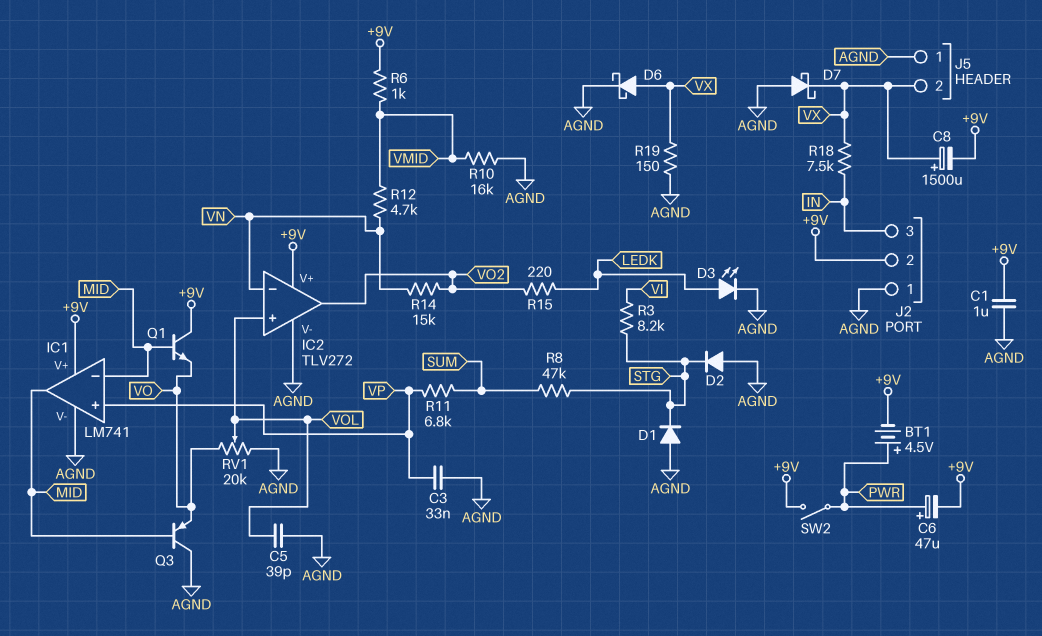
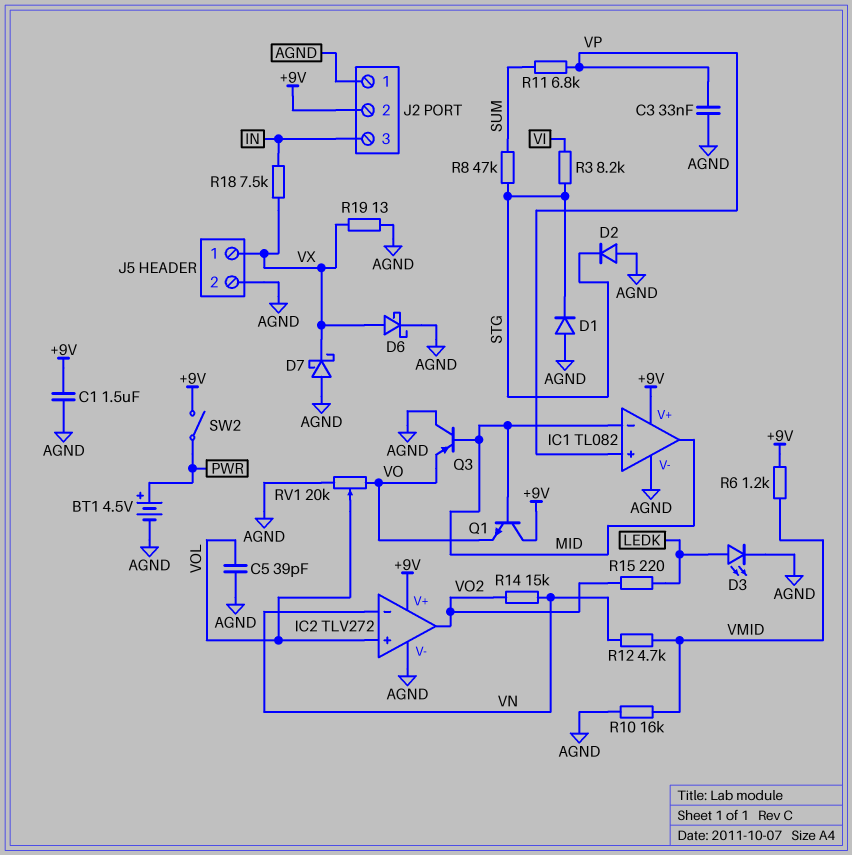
BT1: 4.5V (plus PWR, minus +9V) -> 4.5V (plus PWR, minus AGND)
C1: 1uF (+9V, AGND) -> 1.5uF (+9V, AGND)
C6: 47uF (plus PWR, minus +9V) -> none
C8: 1500uF (plus VX, minus +9V) -> none
IC1: LM741 -> TL082
J5 pin 1: AGND -> VX
J5 pin 2: VX -> AGND
R6: 1k (+9V, VMID) -> 1.2k (+9V, VMID)
R19: 150 (AGND, VX) -> 13 (AGND, VX)

